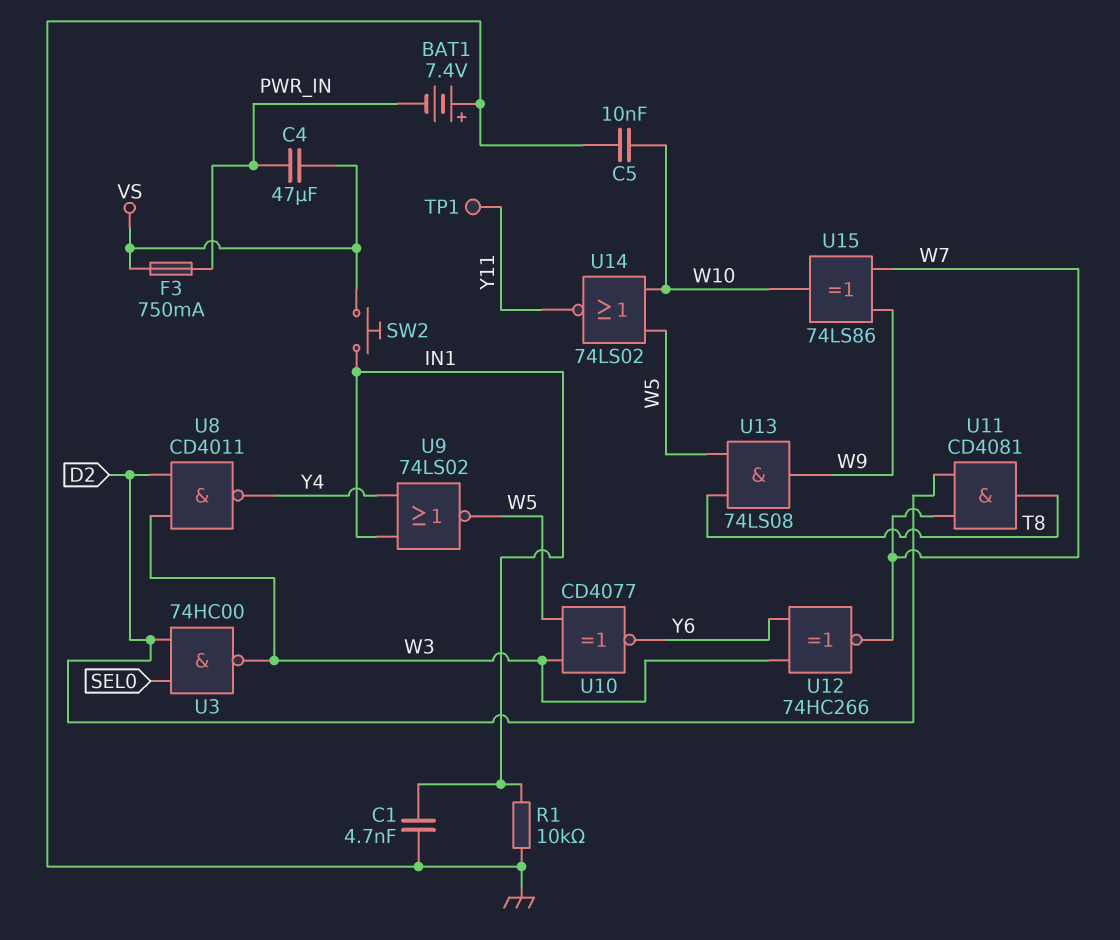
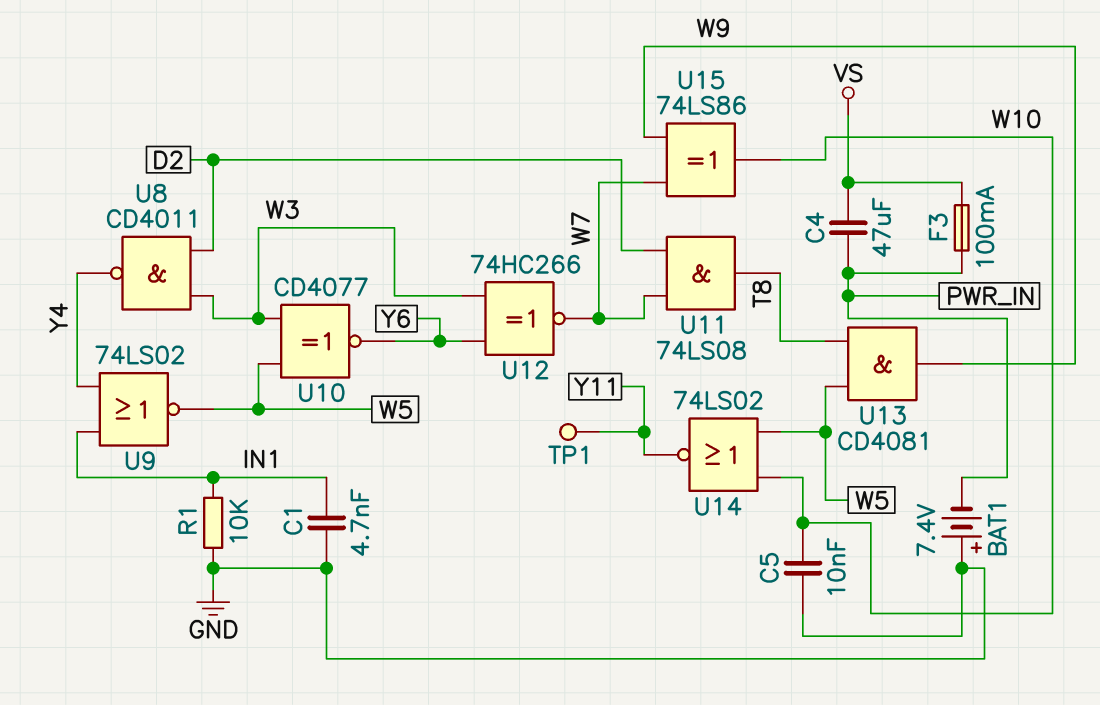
F3: 750mA (PWR_IN, VS) -> 100mA (PWR_IN, VS)
SW2: button (IN1, VS) -> none
U3: NAND 74HC00 (in D2, in SEL0, out W3) -> none
U11: AND CD4081 (in D2, in W7, out T8) -> AND 74LS08 (in D2, in W7, out T8)
U13: AND 74LS08 (in T8, in W5, out W9) -> AND CD4081 (in T8, in W5, out W9)

